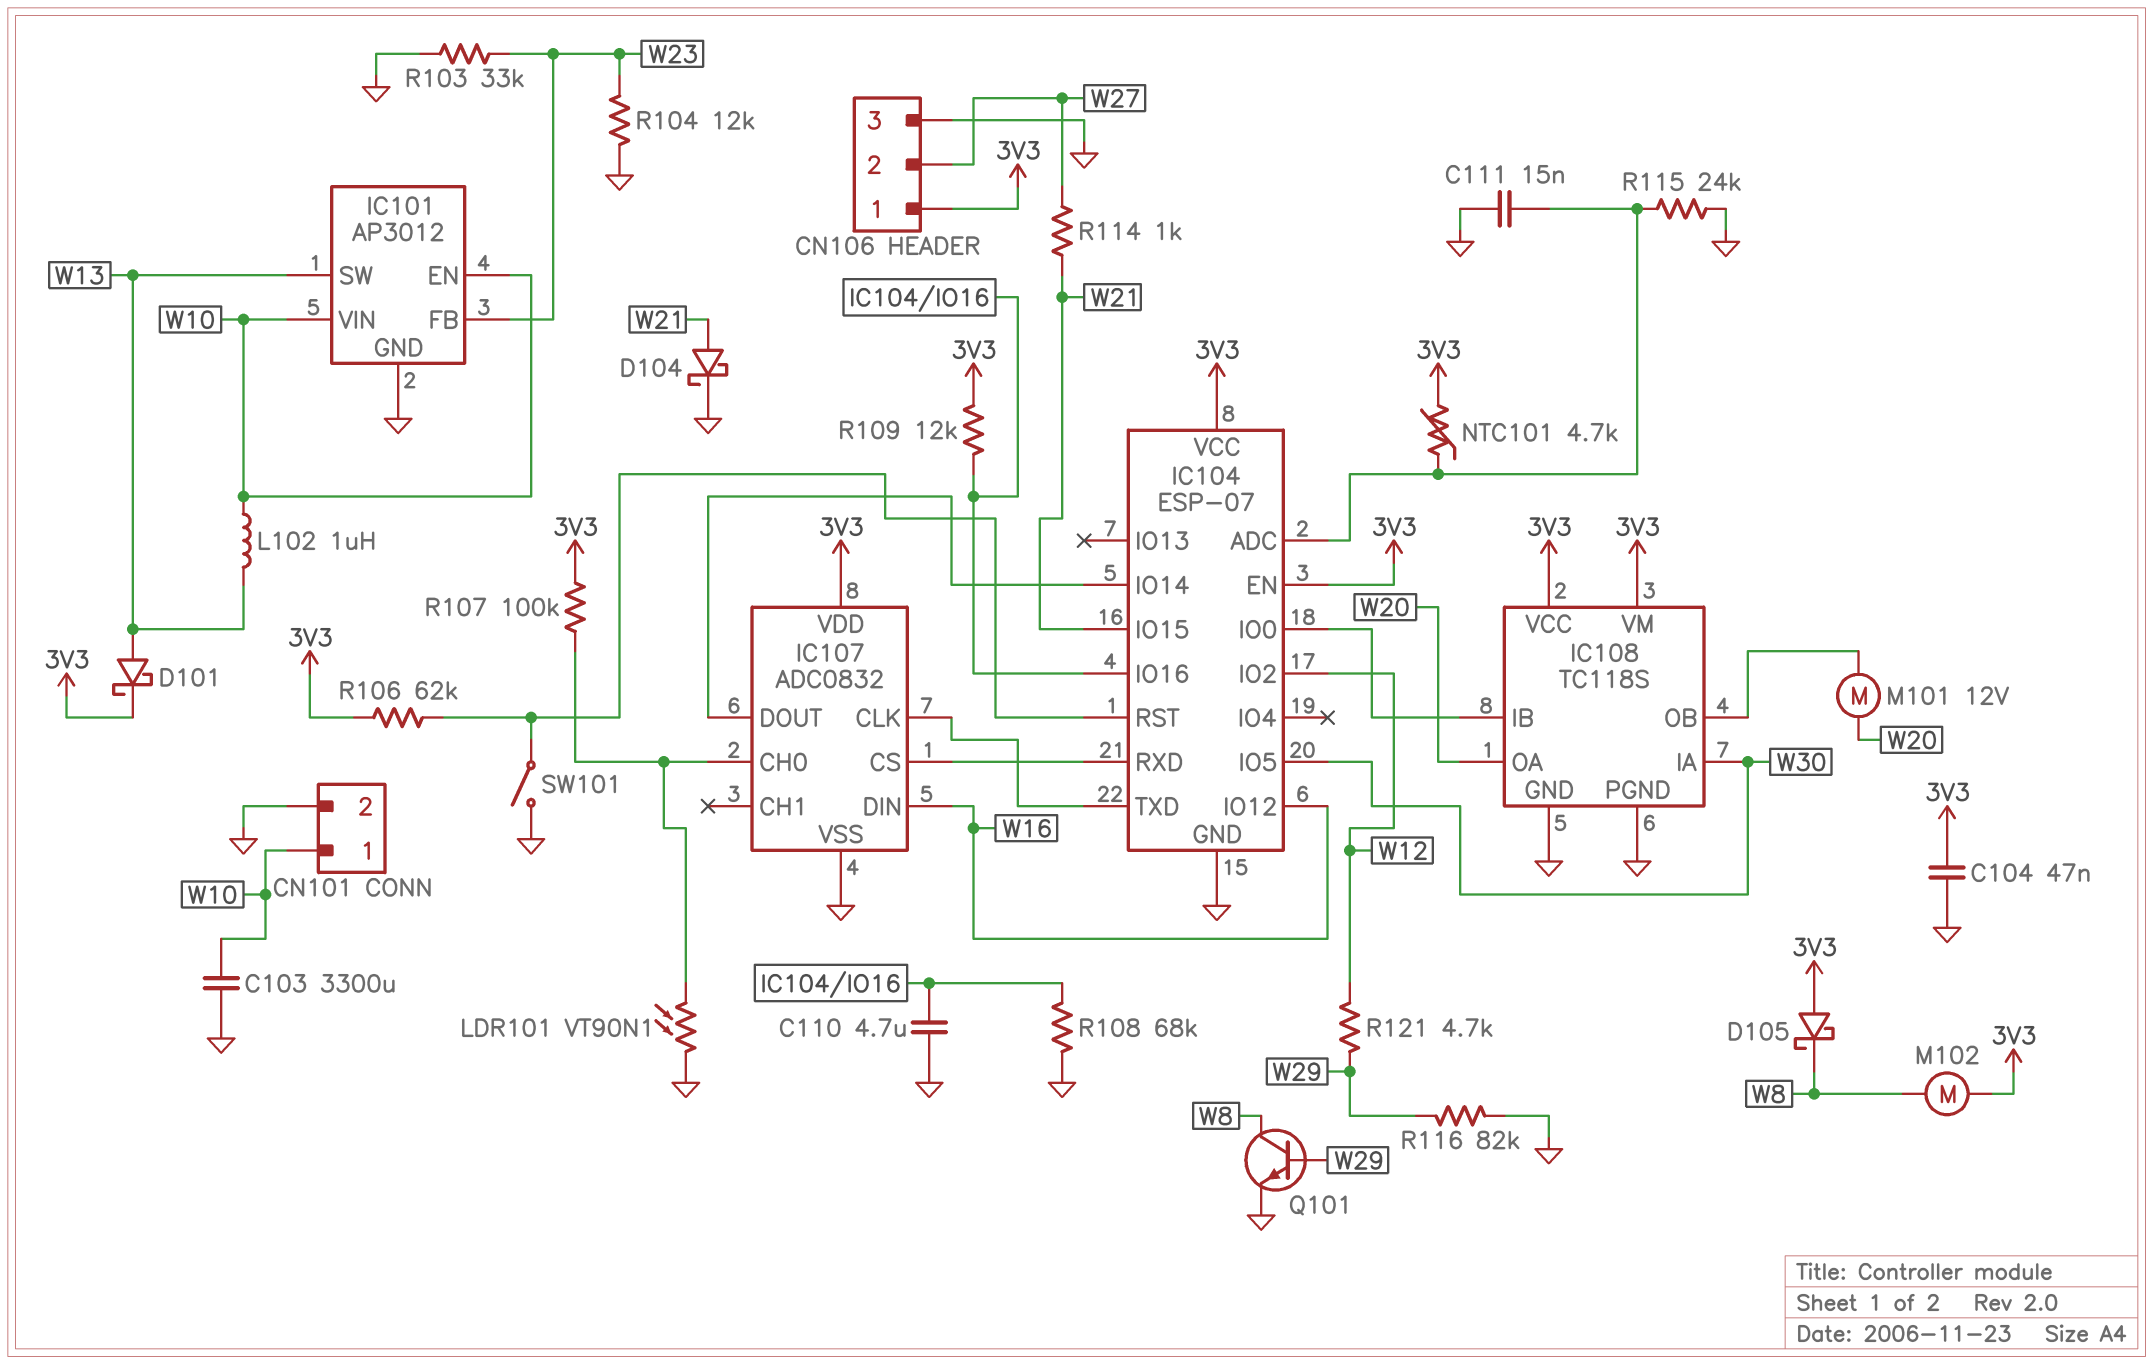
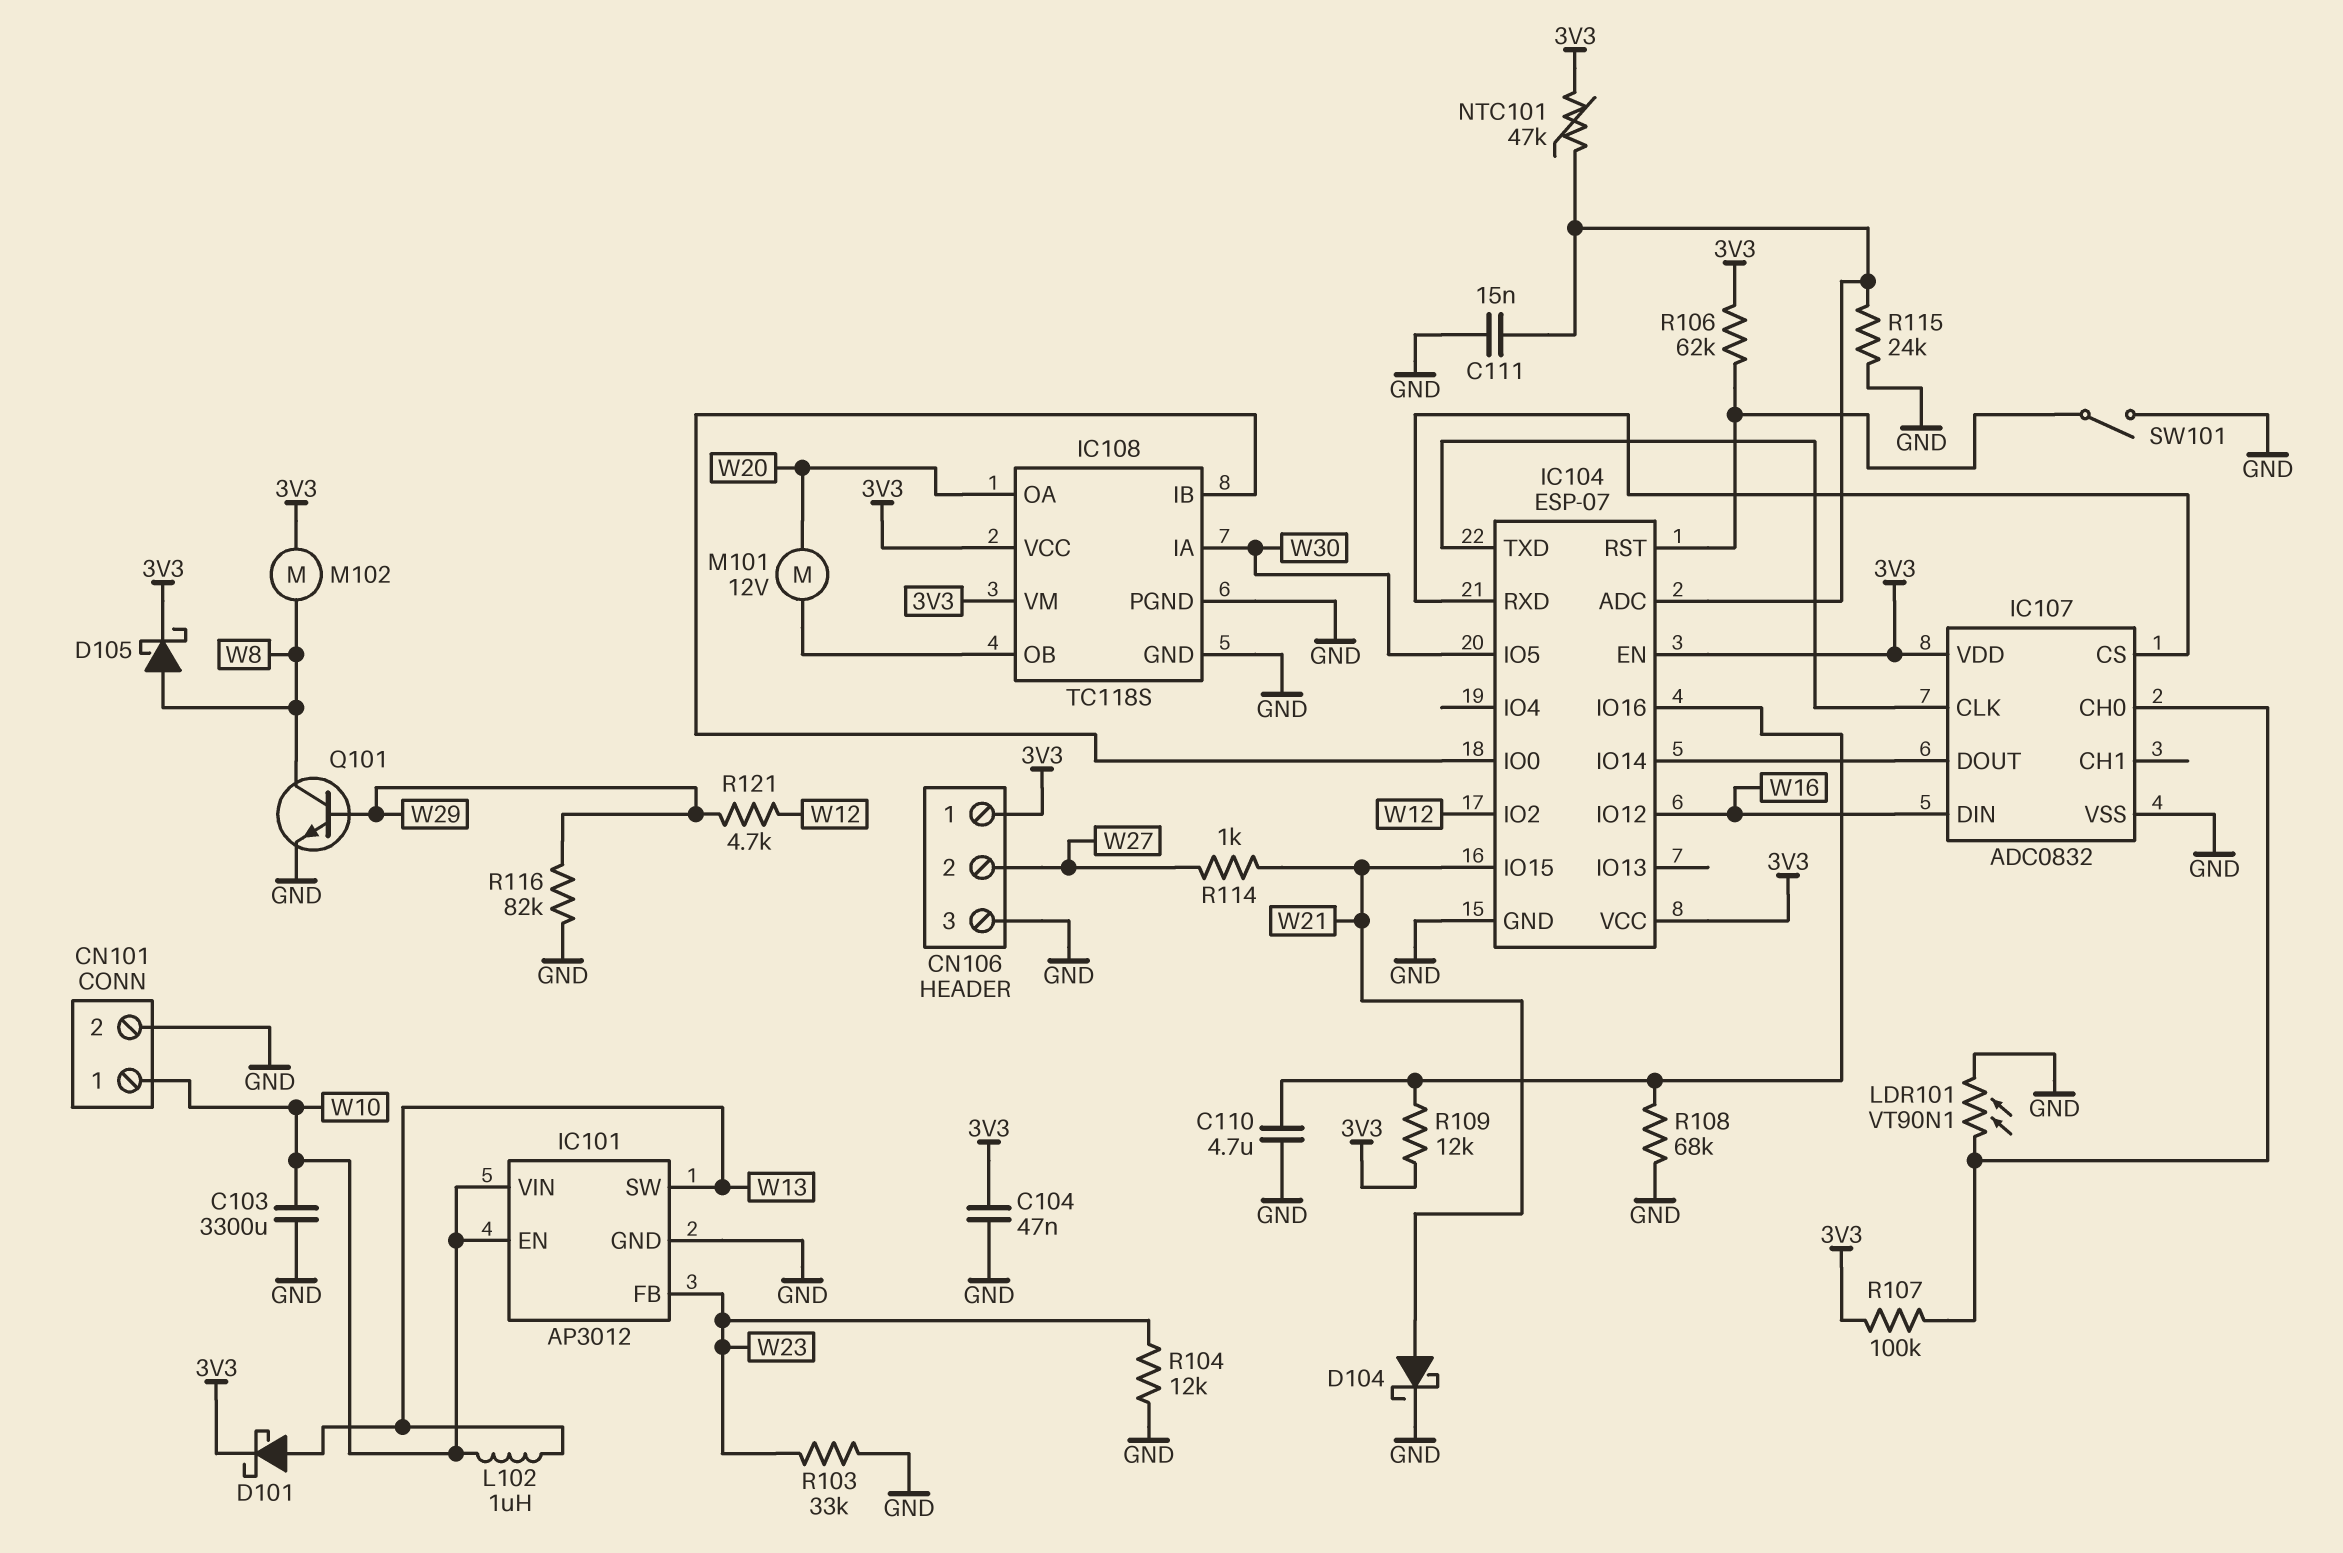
D105: schottky (A 3V3, K W8) -> schottky (A W8, K 3V3)
NTC101: 4.7k (3V3, IC104/ADC) -> 47k (3V3, IC104/ADC)

